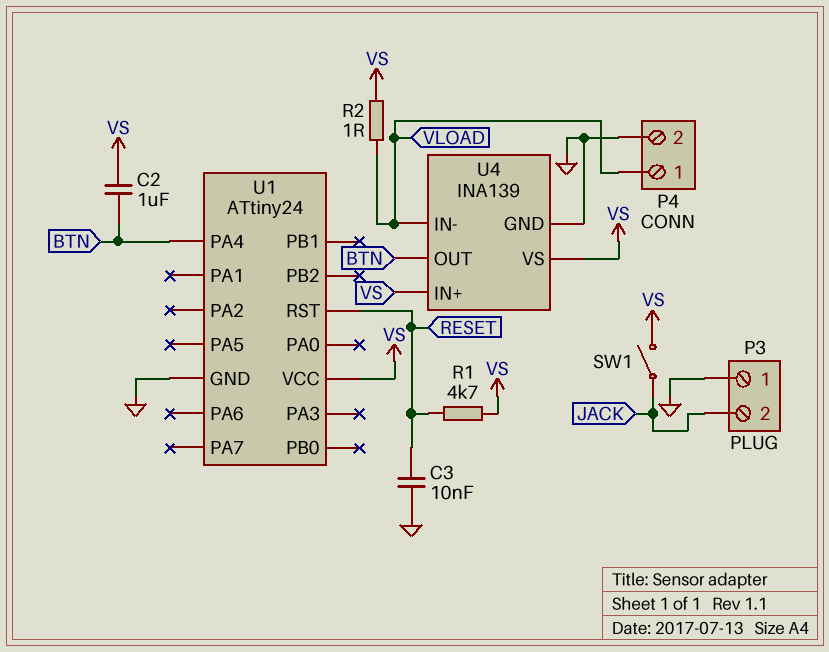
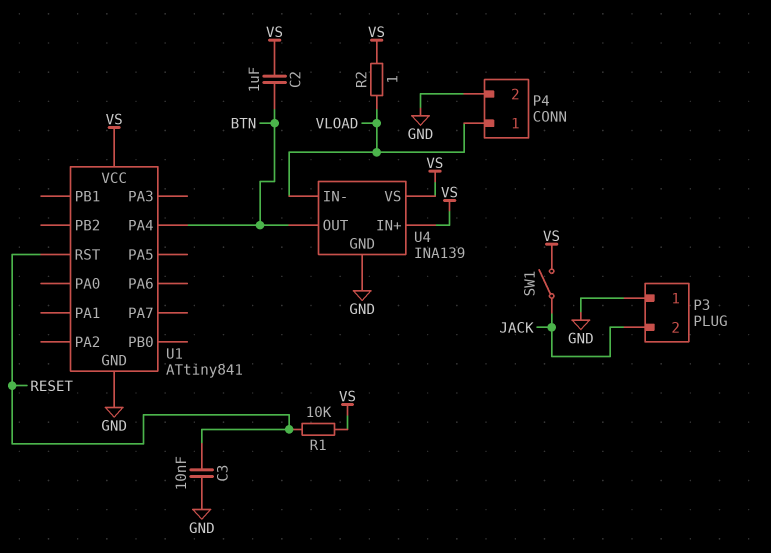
R1: 4.7k (RESET, VS) -> 10k (RESET, VS)
U1: ATtiny24 -> ATtiny841

